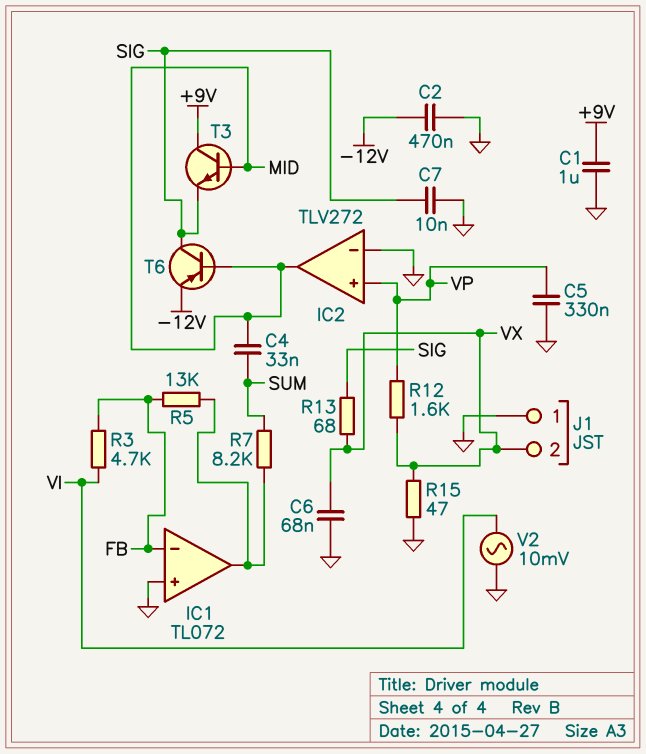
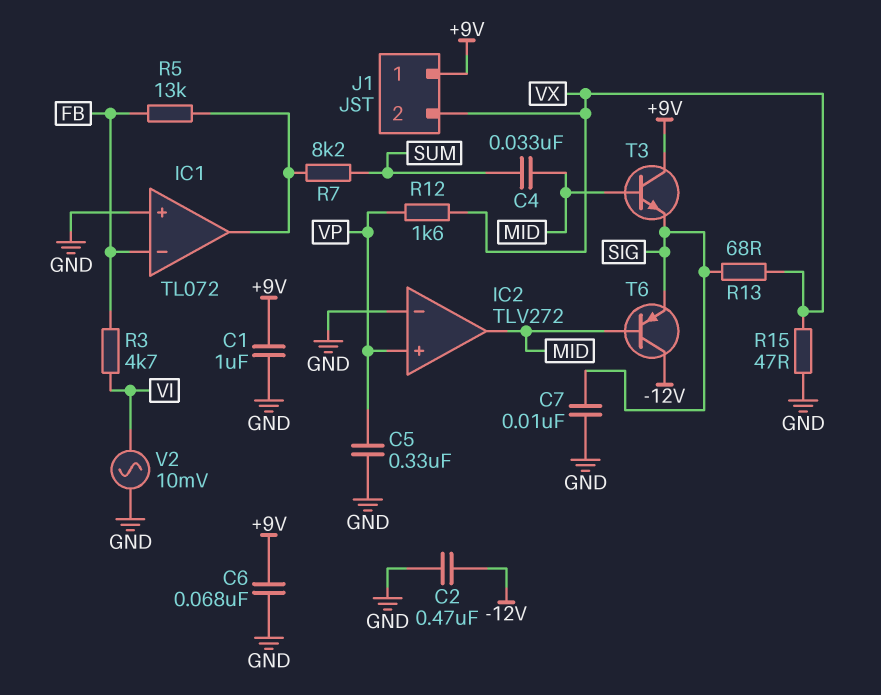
C6: 68nF (GND, VX) -> 68nF (+9V, GND)
J1 pin 1: GND -> +9V
T6: PNP (B MID, C SIG, E -12V) -> PNP (B MID, C -12V, E SIG)

